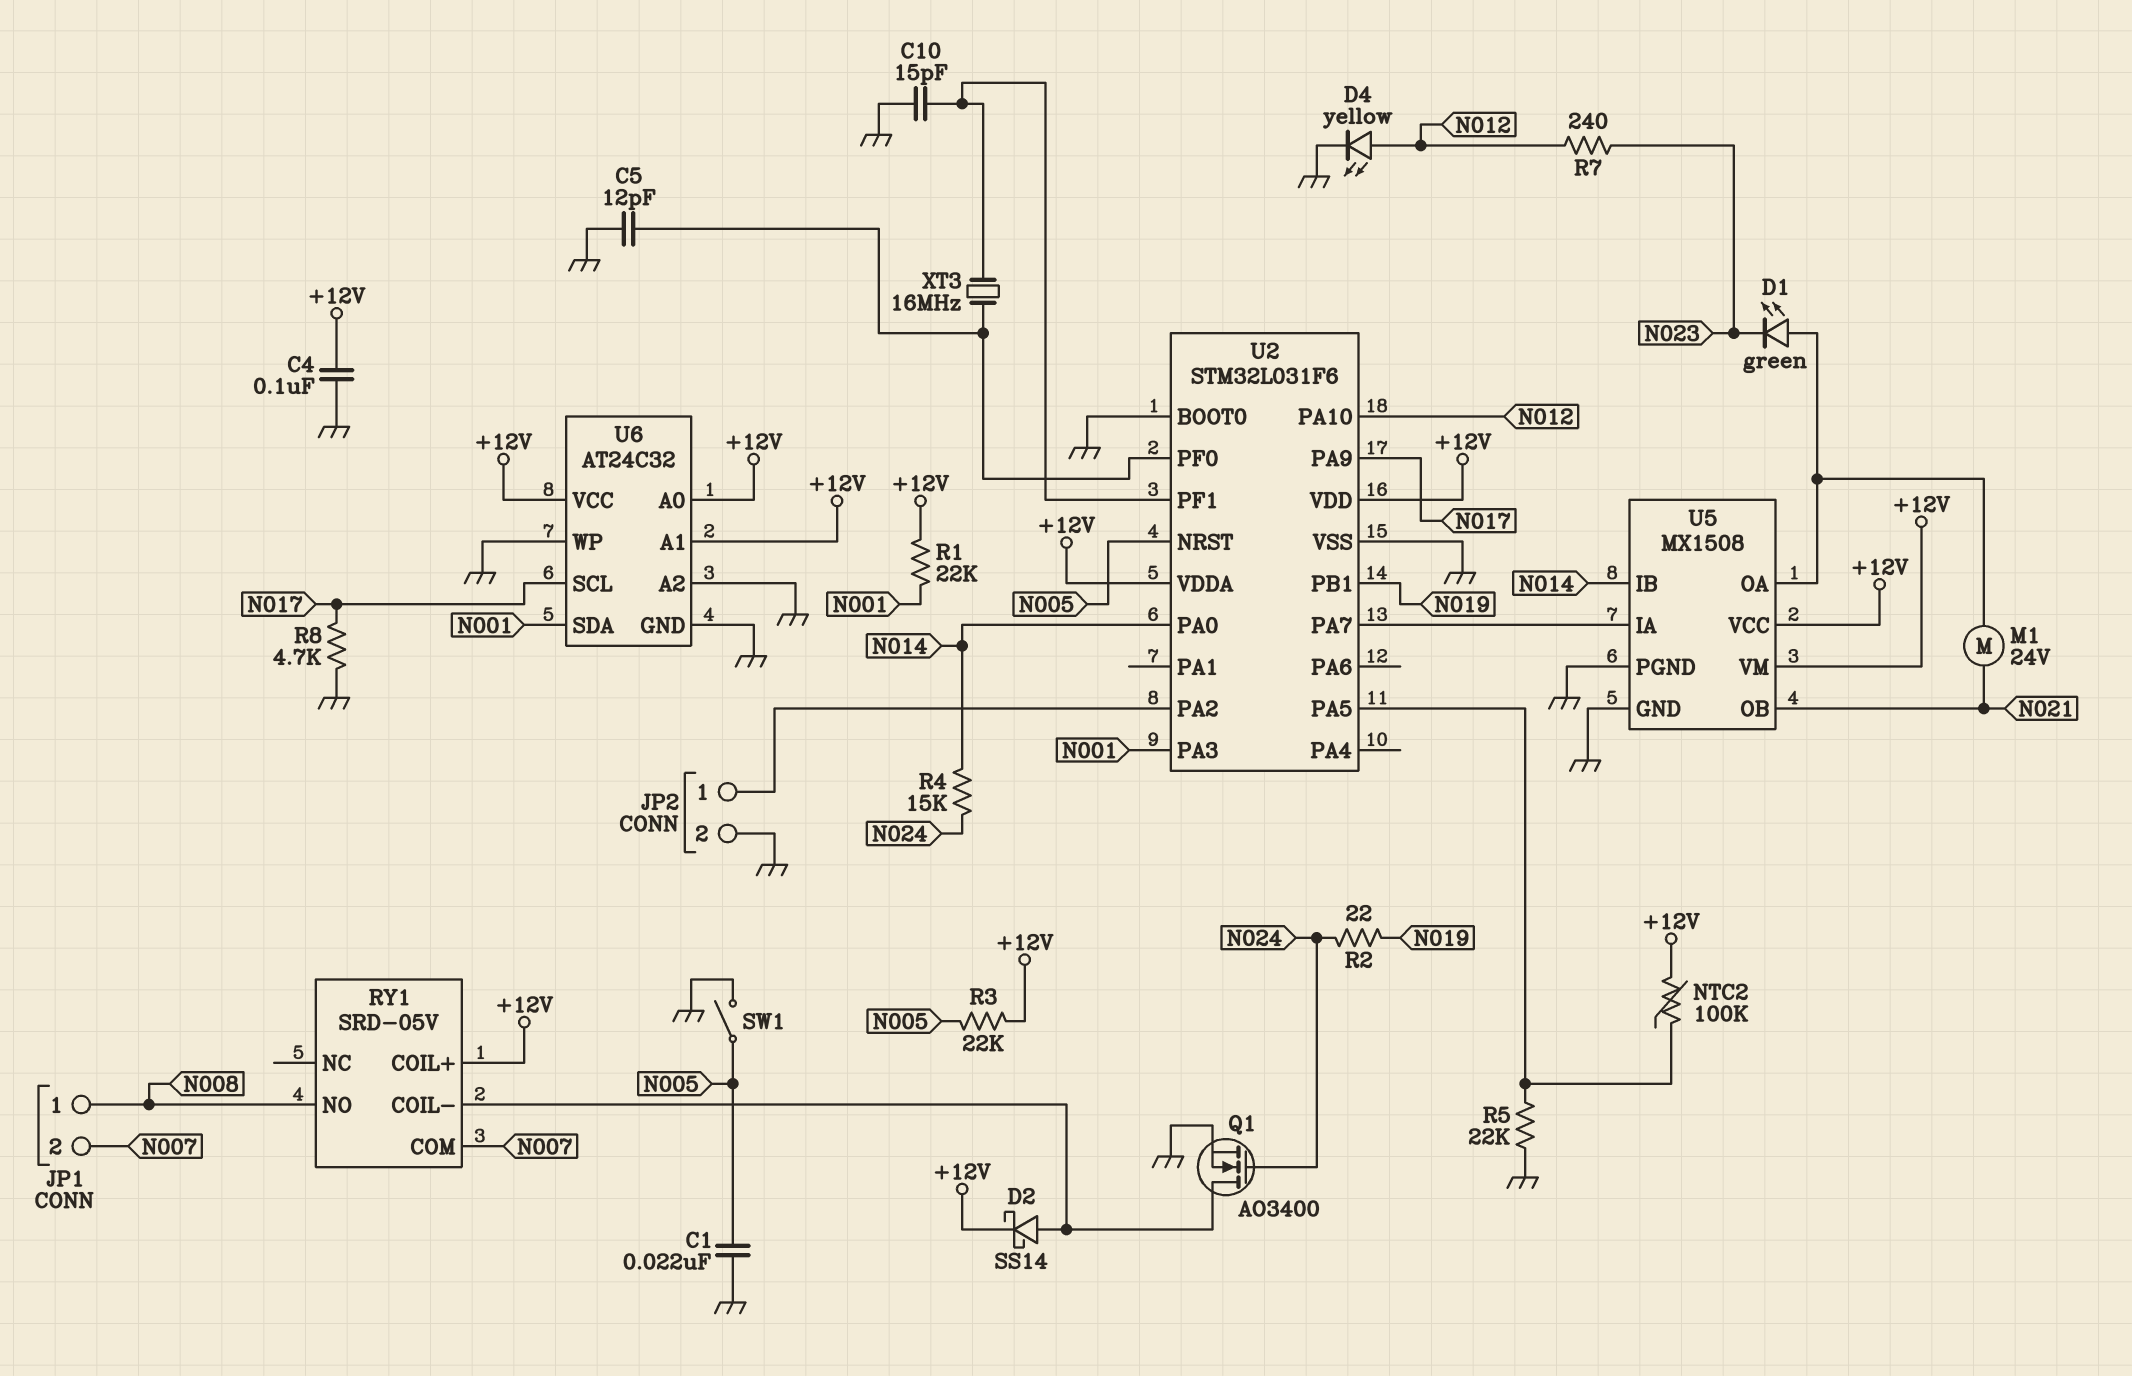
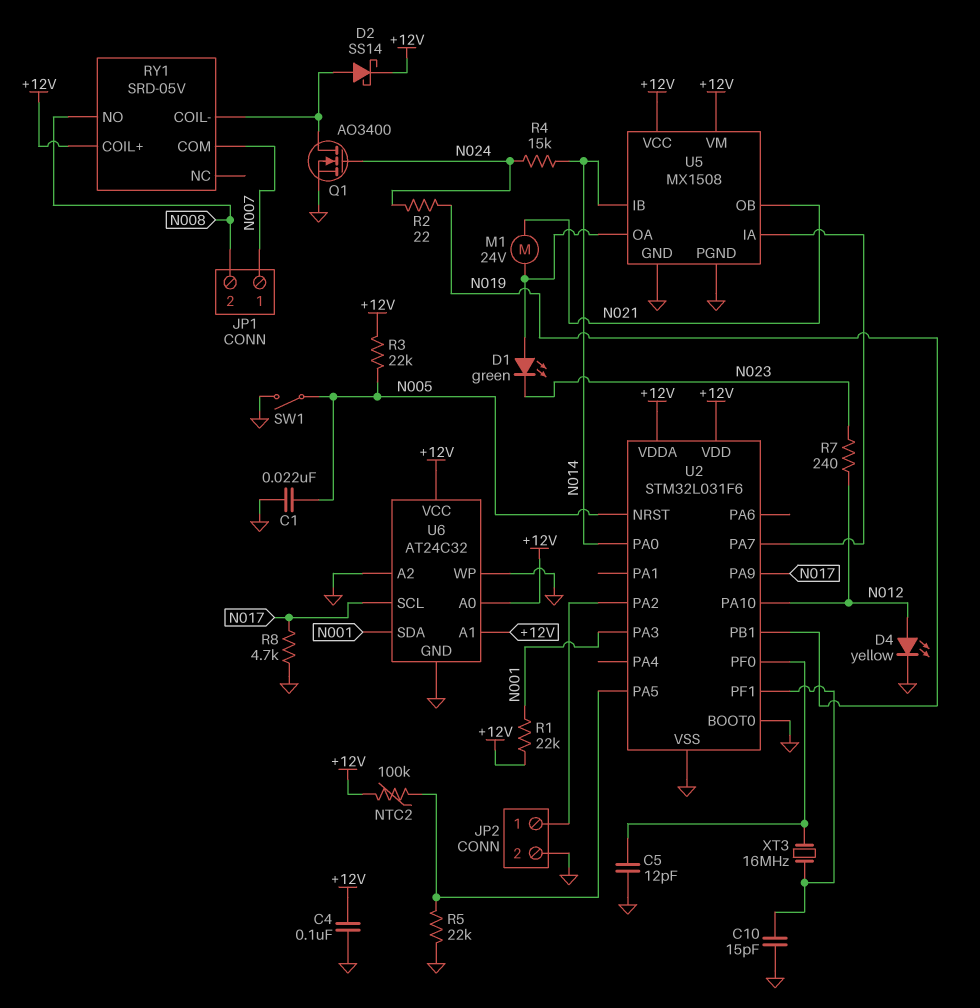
JP1 pin 1: N008 -> N007
JP1 pin 2: N007 -> N008

